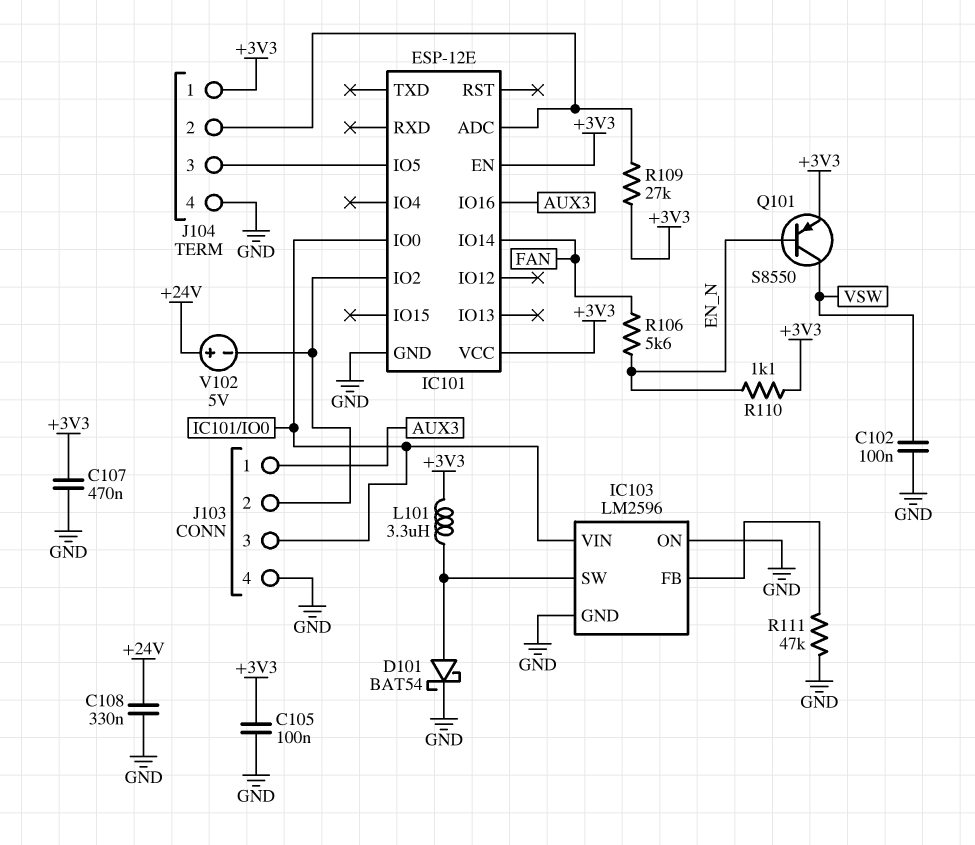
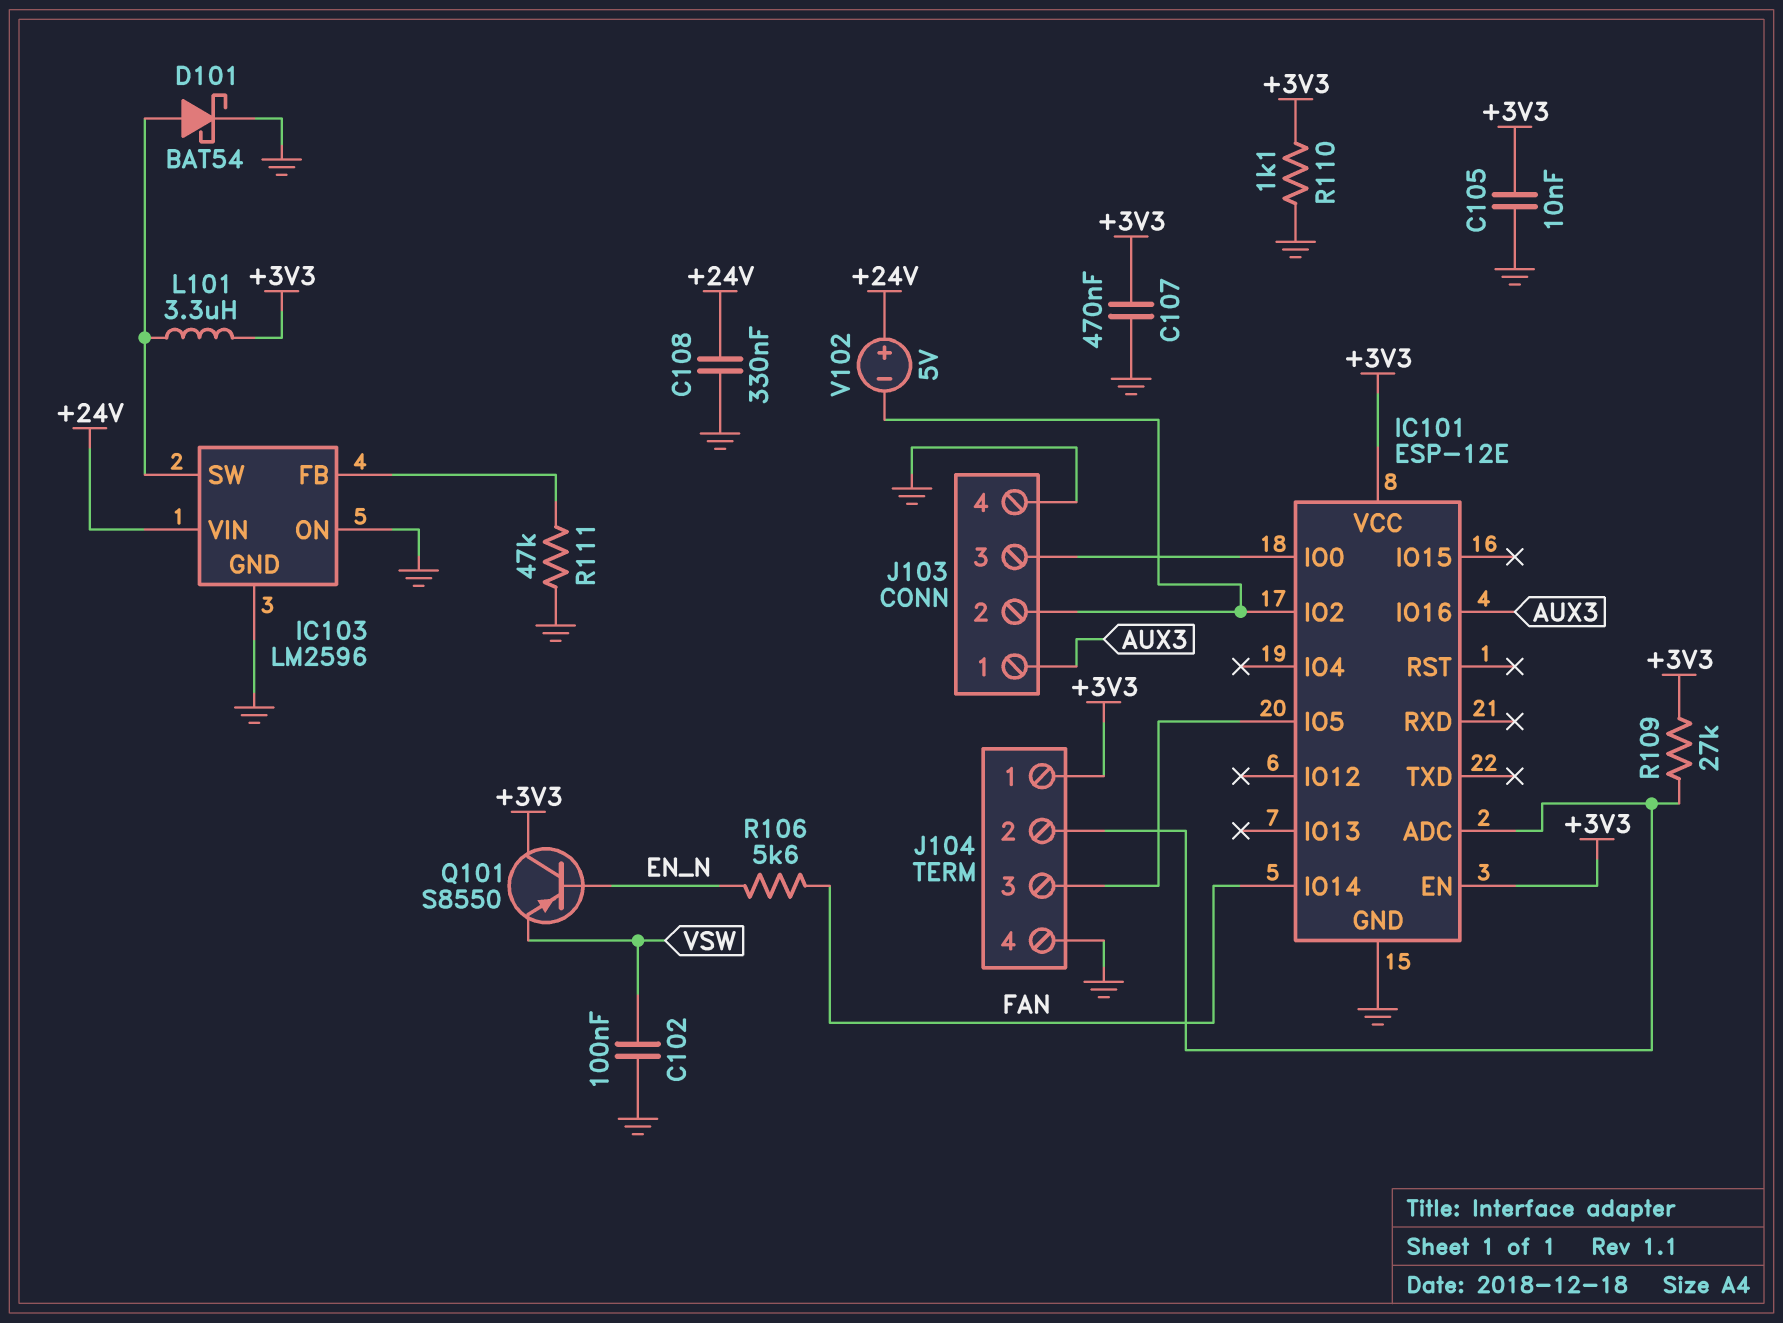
C105: 100nF (+3V3, GND) -> 10nF (+3V3, GND)
IC103 pin VIN: IC101/IO0 -> +24V
Q101: PNP S8550 (B EN_N, C VSW, E +3V3) -> PNP S8550 (B EN_N, C +3V3, E VSW)
R110: 1.1k (+3V3, EN_N) -> 1.1k (+3V3, GND)

